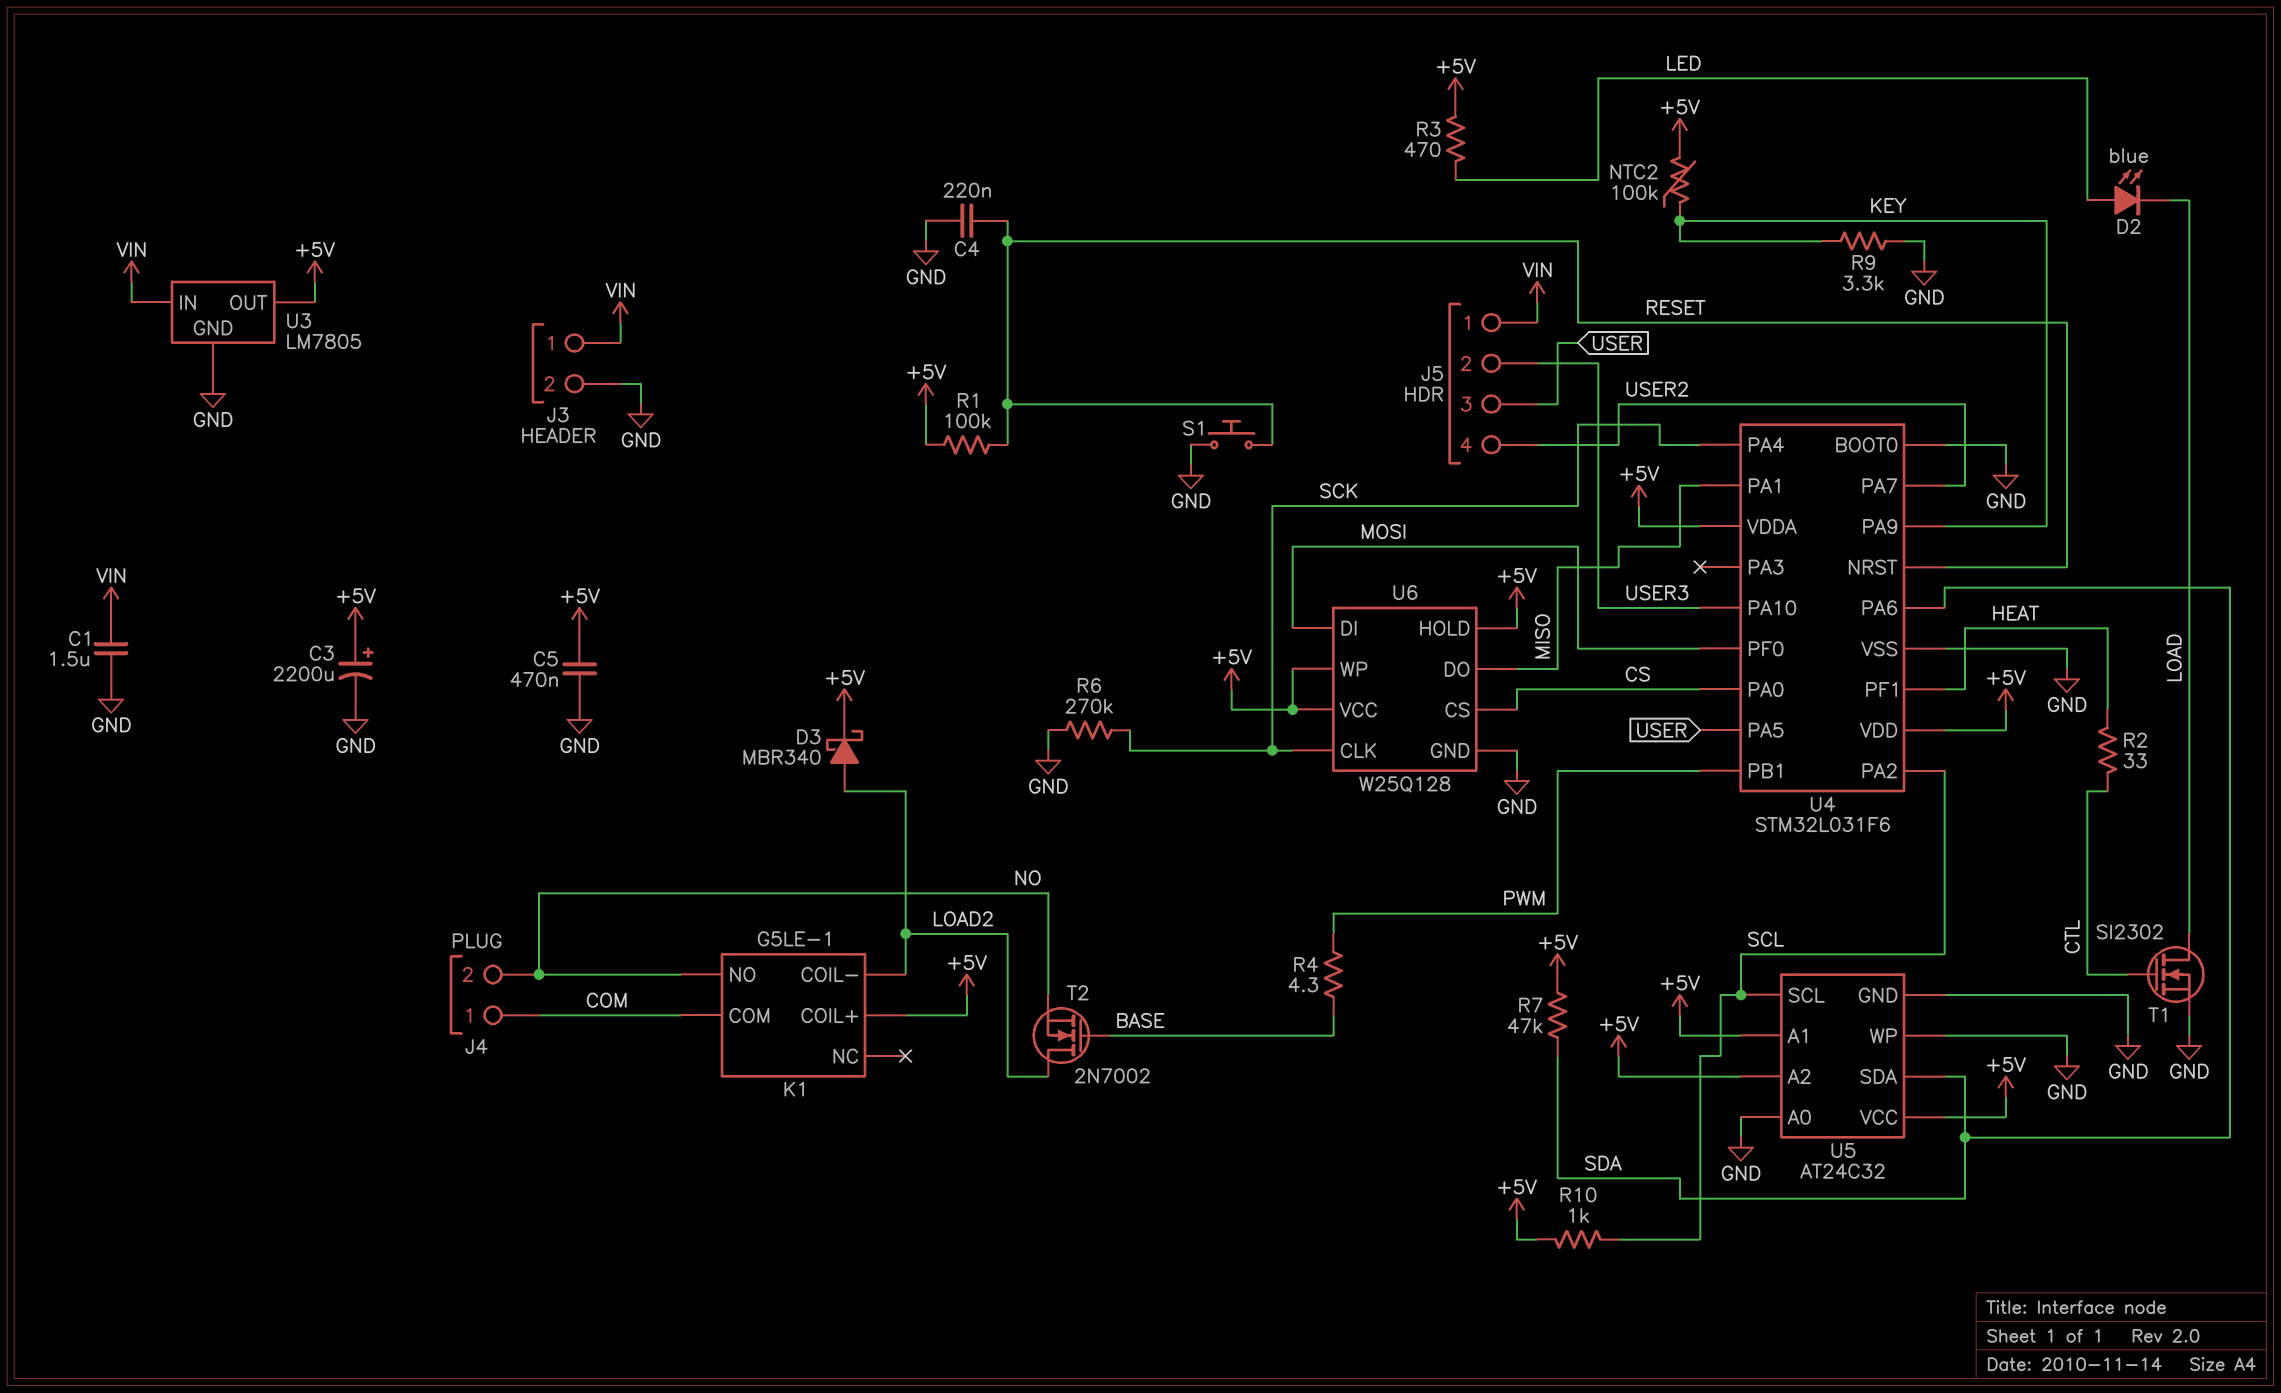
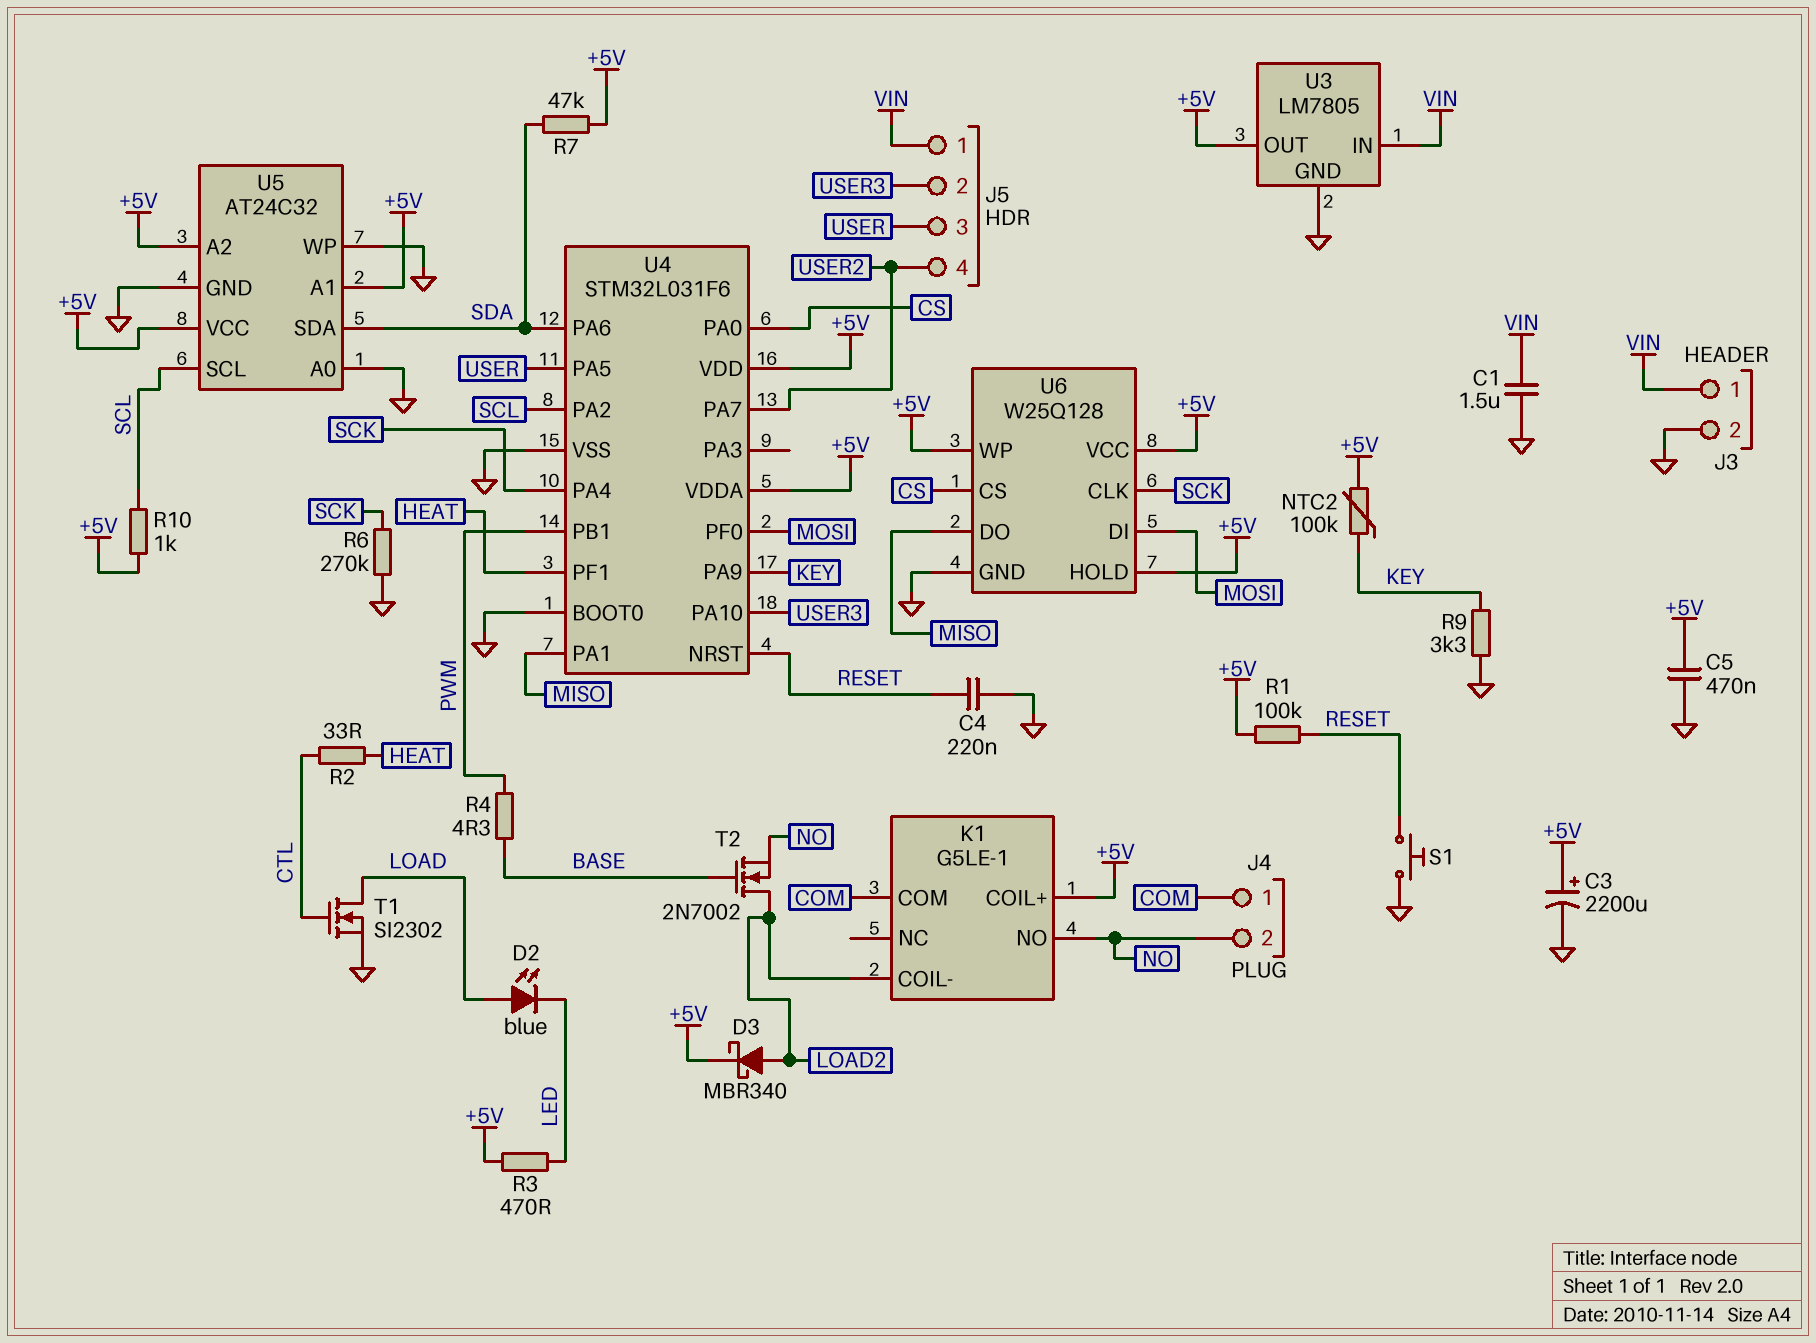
D2: LED blue (A LED, K LOAD) -> LED blue (A LOAD, K LED)

